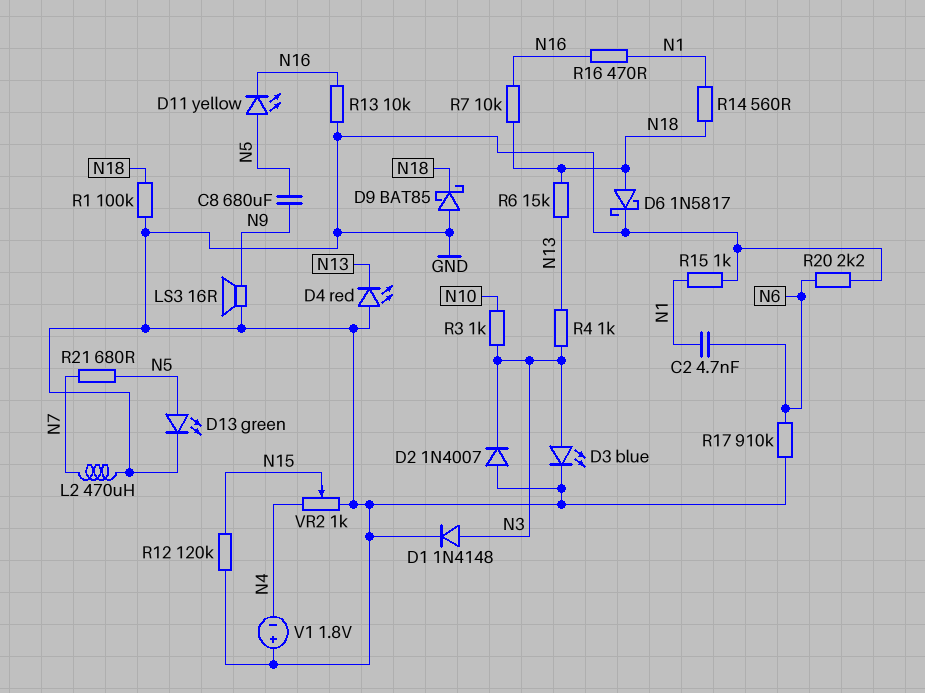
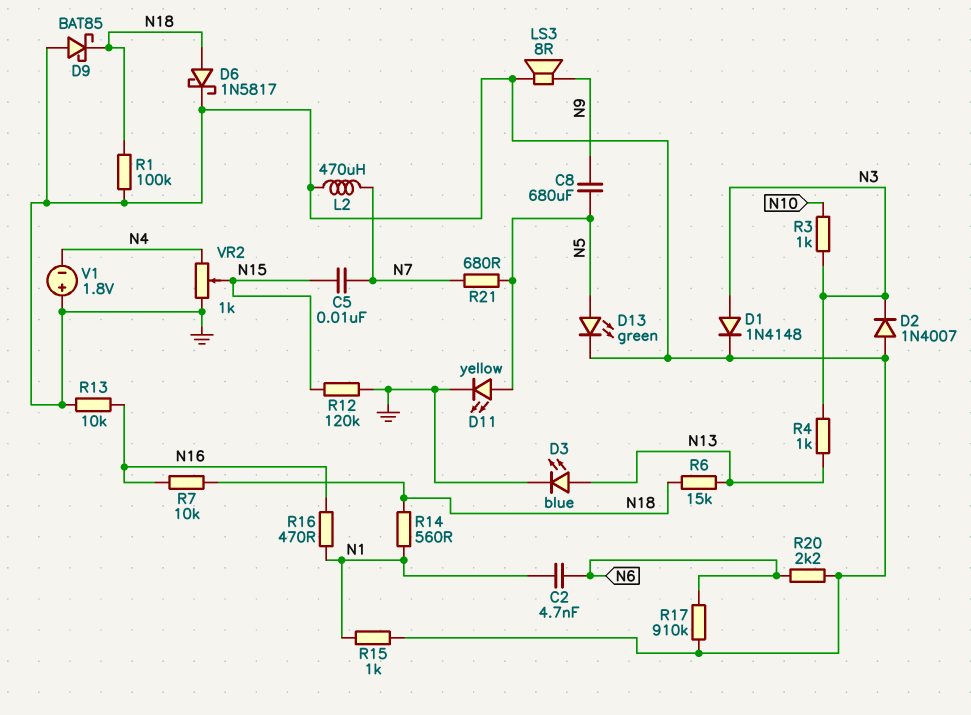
C5: none -> 10nF (N7, N15)
D3: LED blue (A N3, K GND) -> LED blue (A N13, K GND)
D4: LED red (A GND, K N13) -> none
D11: LED yellow (A N5, K N16) -> LED yellow (A N5, K GND)
LS3: speaker 16R (GND, N9) -> speaker 8R (GND, N9)

